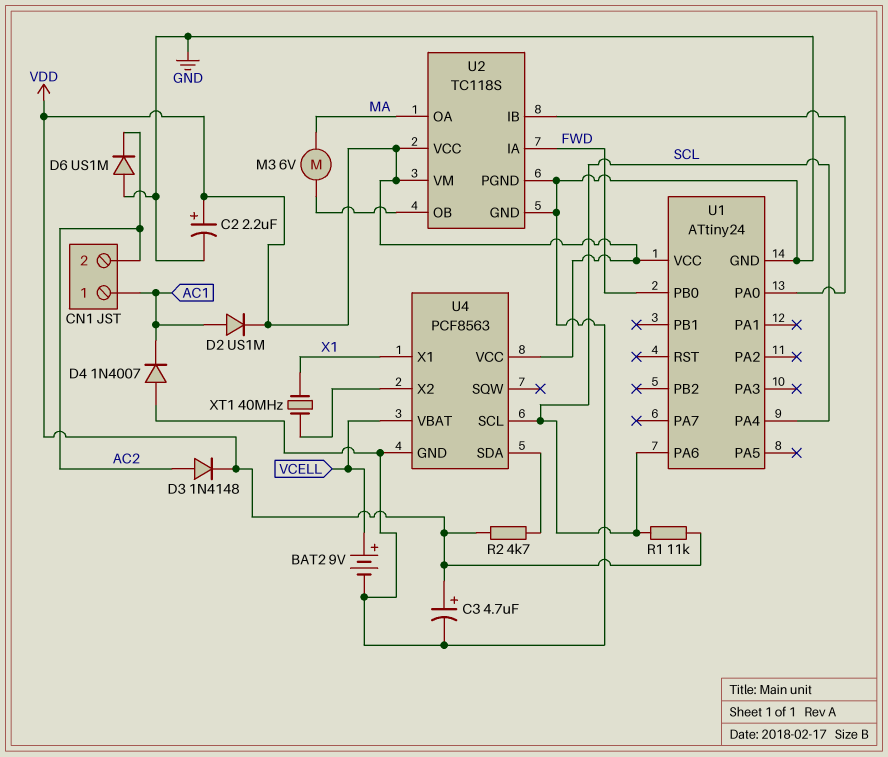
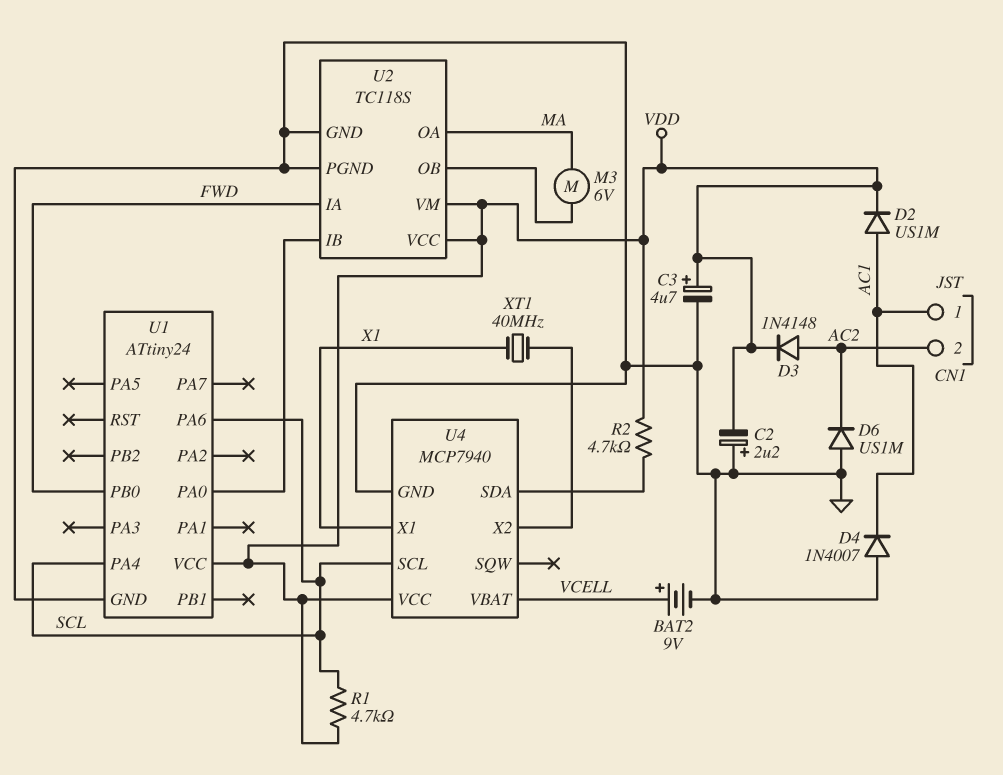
C2: 2.2uF (plus VDD, minus GND) -> 2.2uF (plus GND, minus VDD)
R1: 11k (SCL, VDD) -> 4.7k (SCL, VDD)
U4: PCF8563 -> MCP7940

